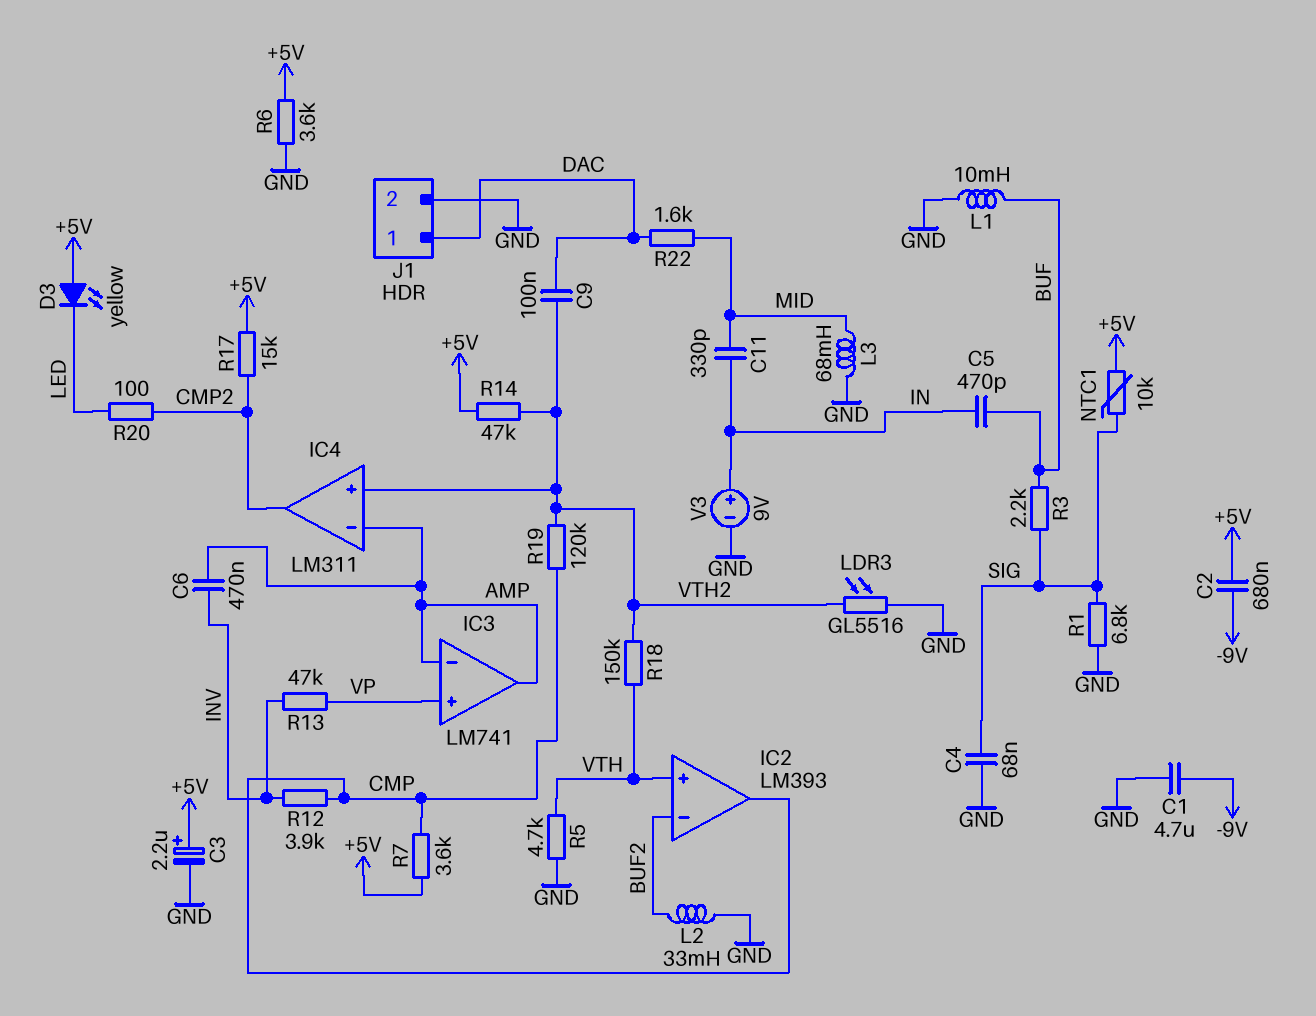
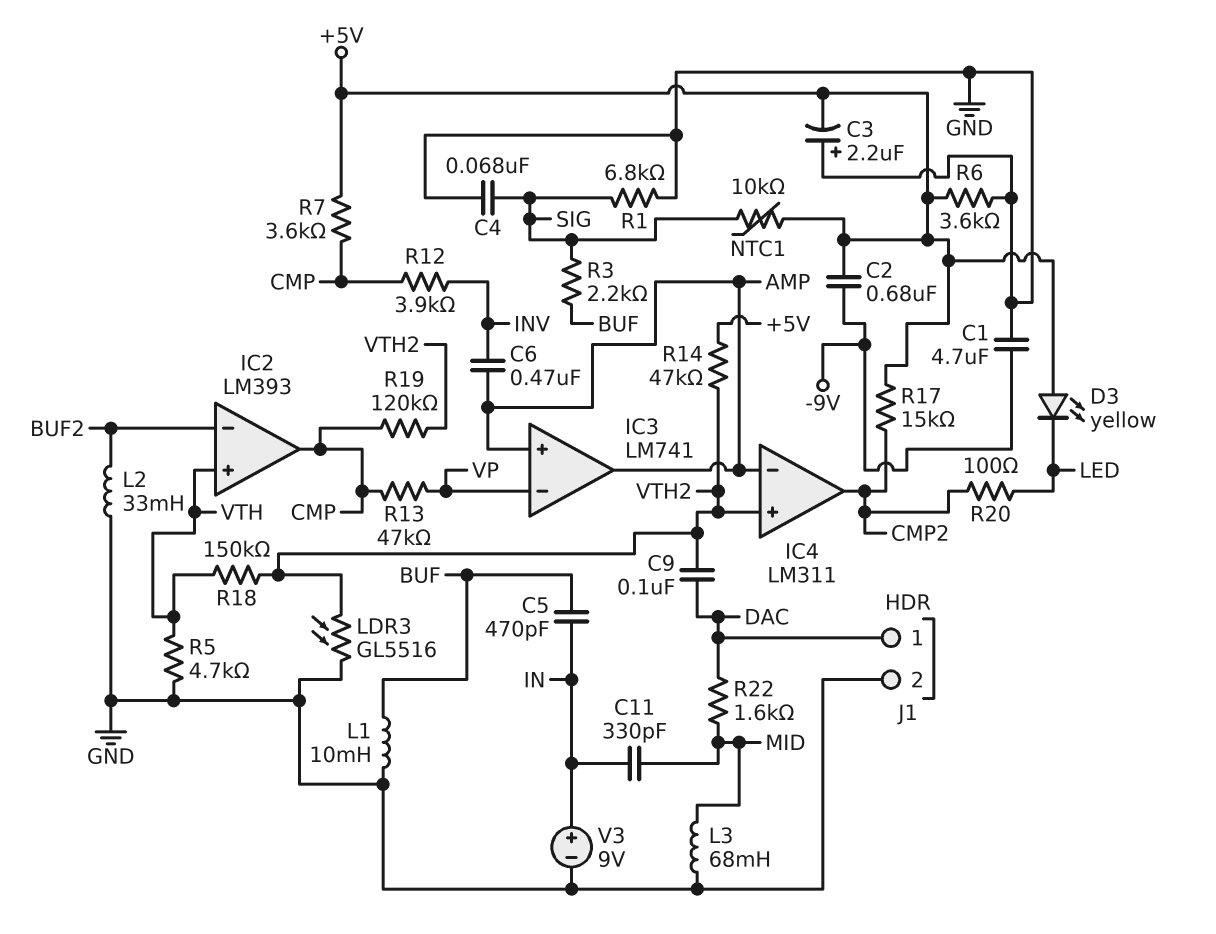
C3: 2.2uF (plus +5V, minus GND) -> 2.2uF (plus GND, minus +5V)
IC3 pin in+: VP -> AMP
IC3 pin in-: AMP -> VP
R13: 47k (INV, VP) -> 47k (CMP, VP)

